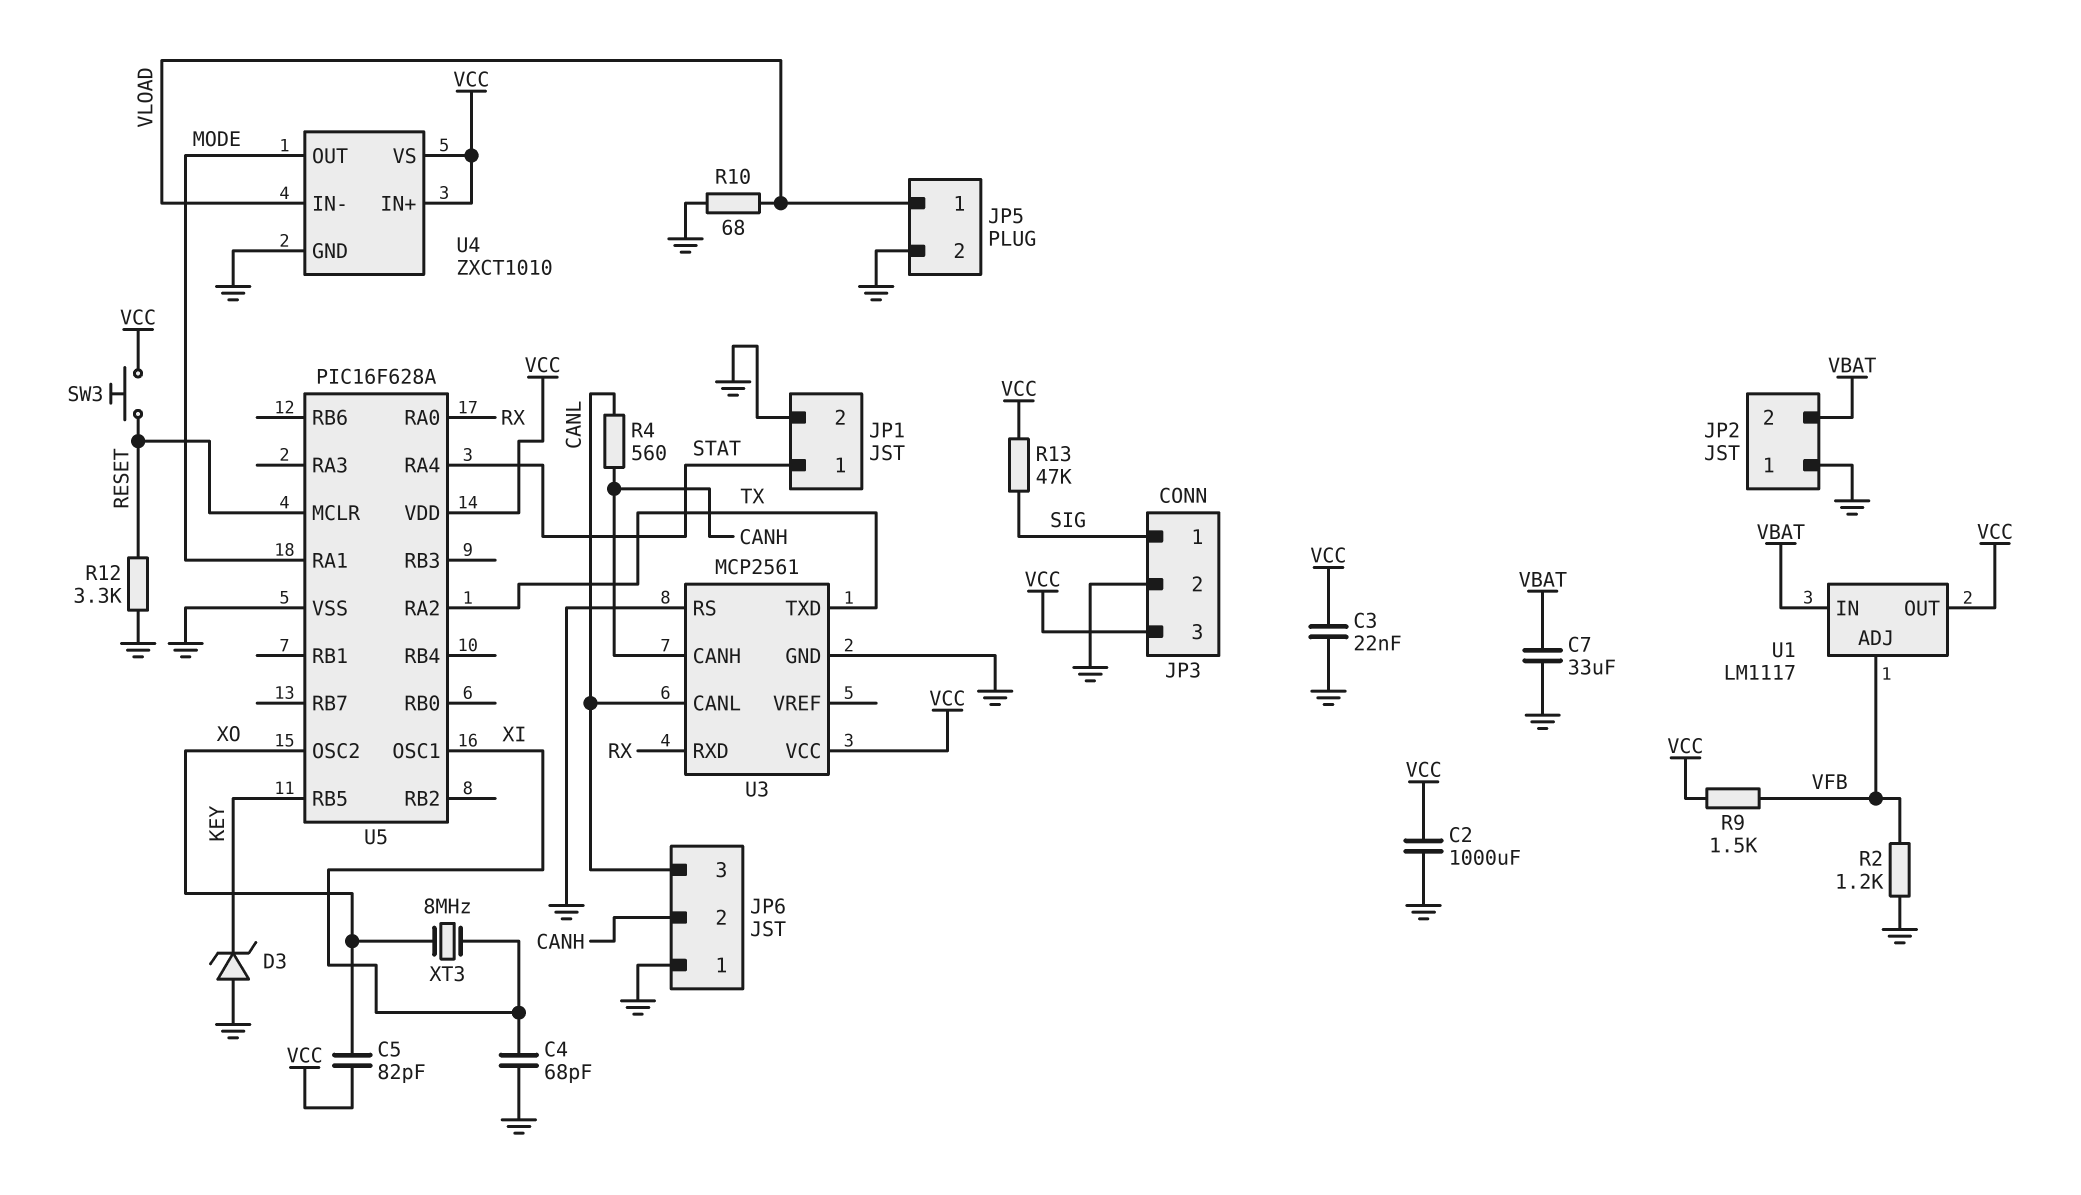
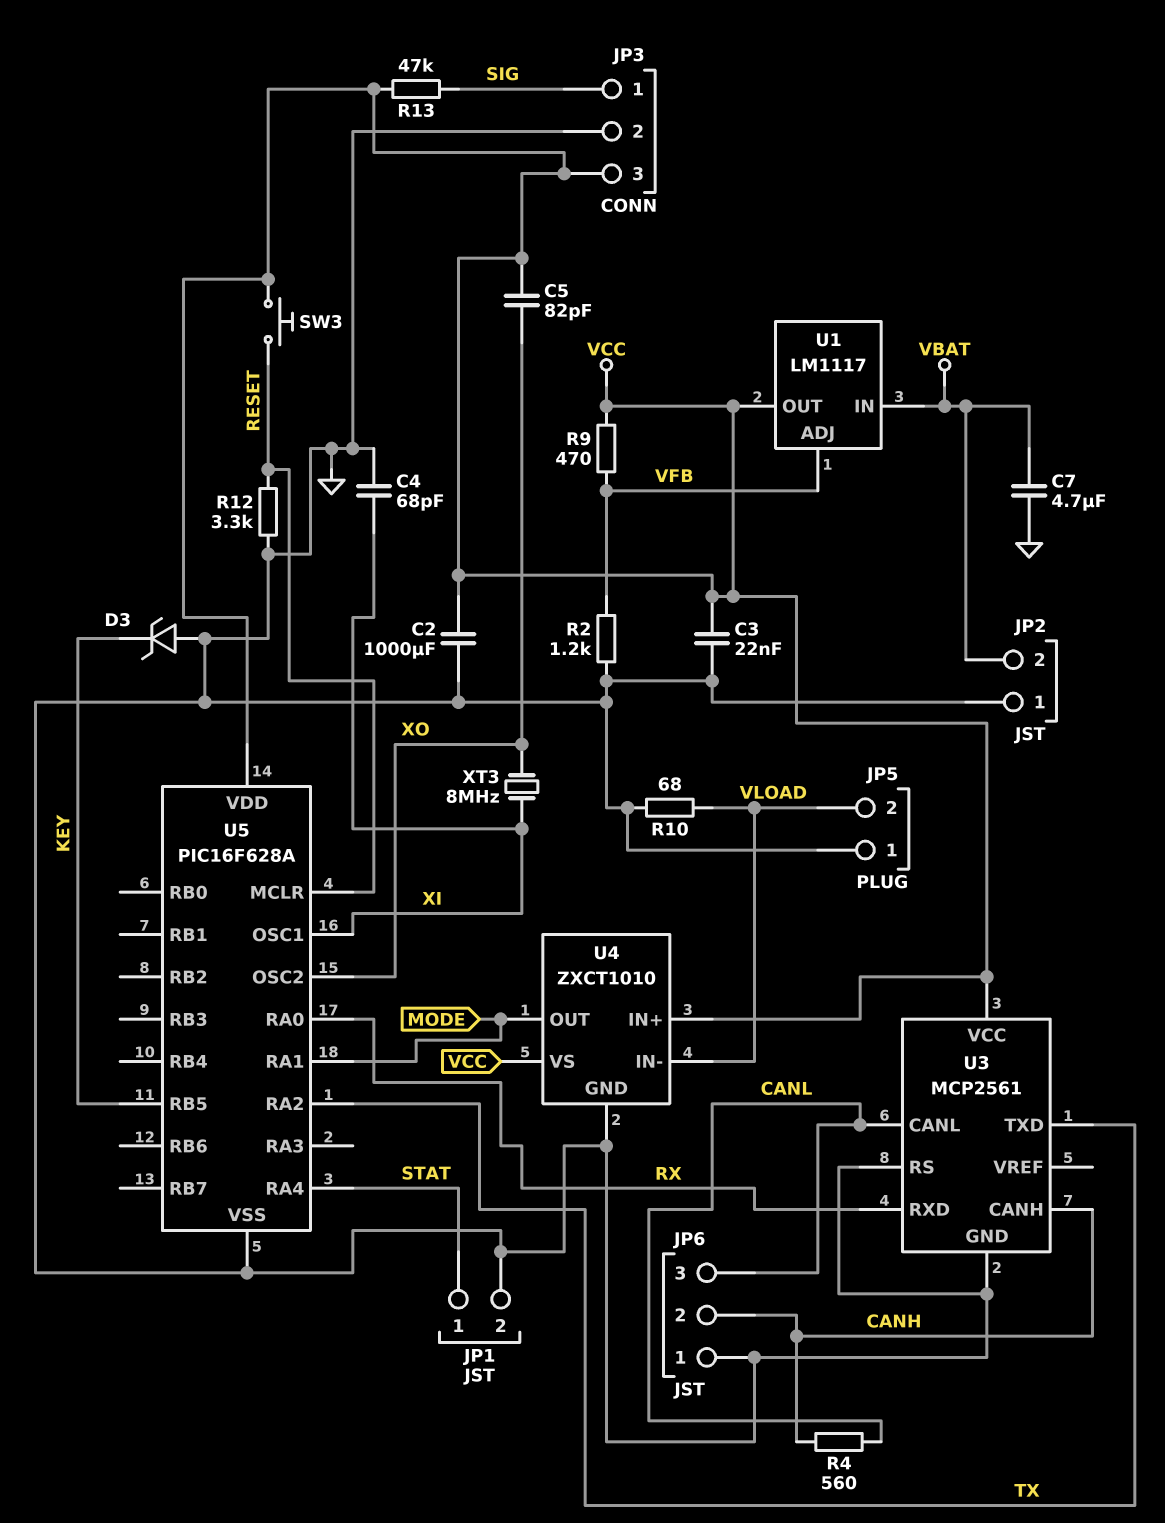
C7: 33uF (GND, VBAT) -> 4.7uF (GND, VBAT)
JP5 pin 1: VLOAD -> GND
JP5 pin 2: GND -> VLOAD
R9: 1.5k (VCC, VFB) -> 470 (VCC, VFB)

